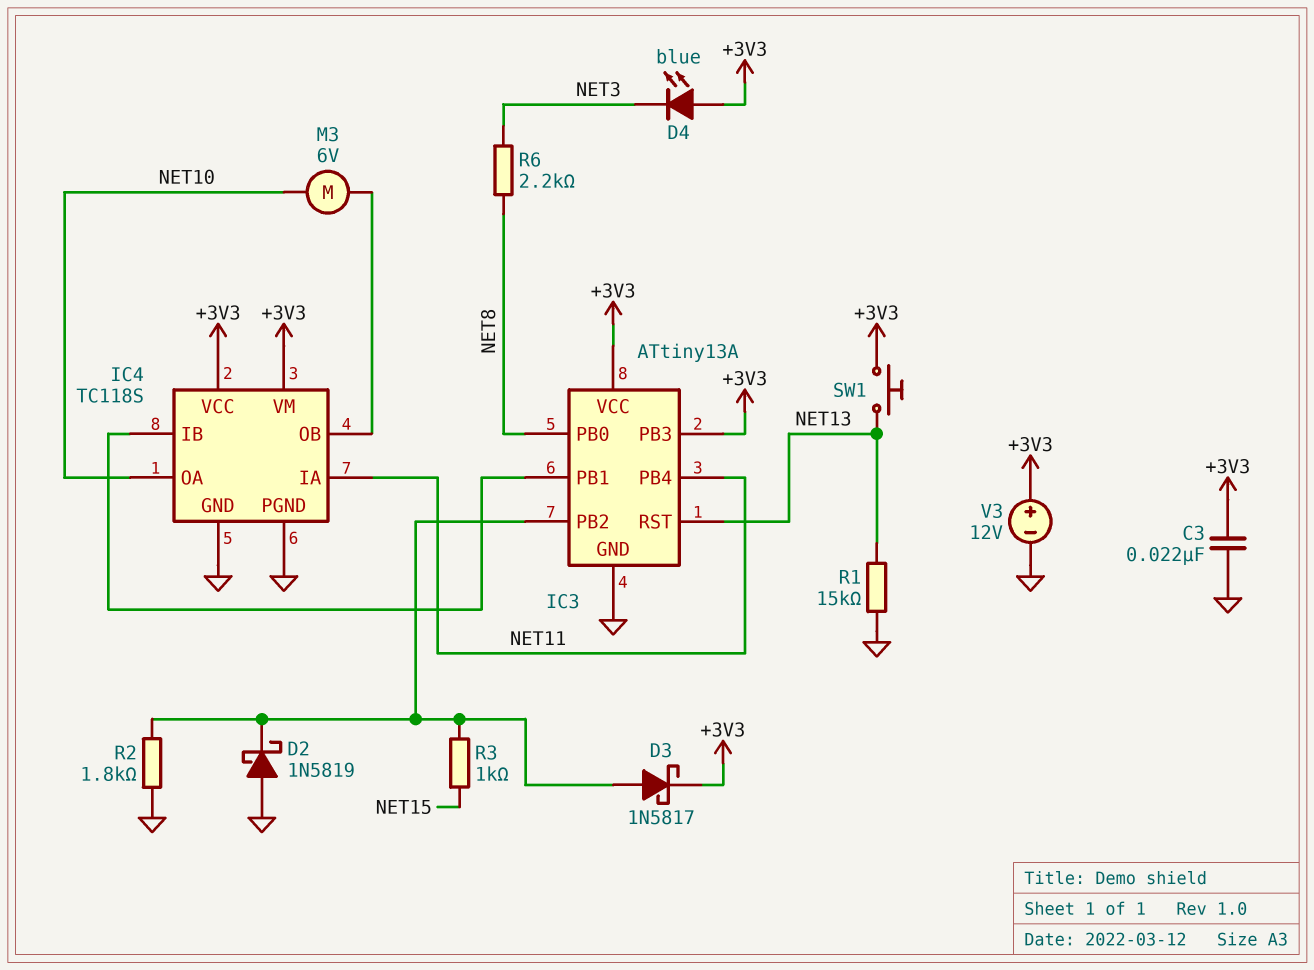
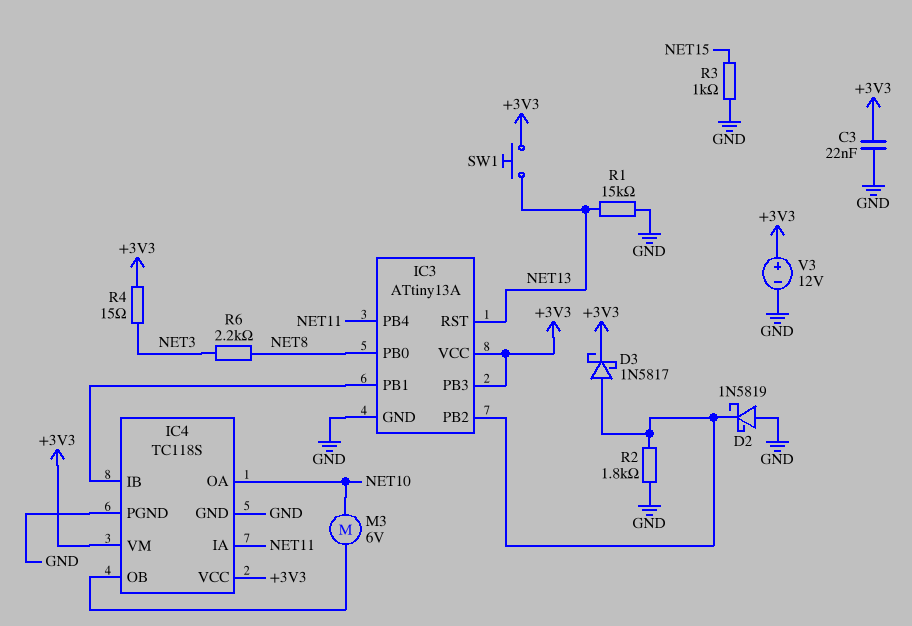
D4: LED blue (A +3V3, K NET3) -> none
R3: 1k (IC3/PB2, NET15) -> 1k (GND, NET15)
R4: none -> 15 (+3V3, NET3)

